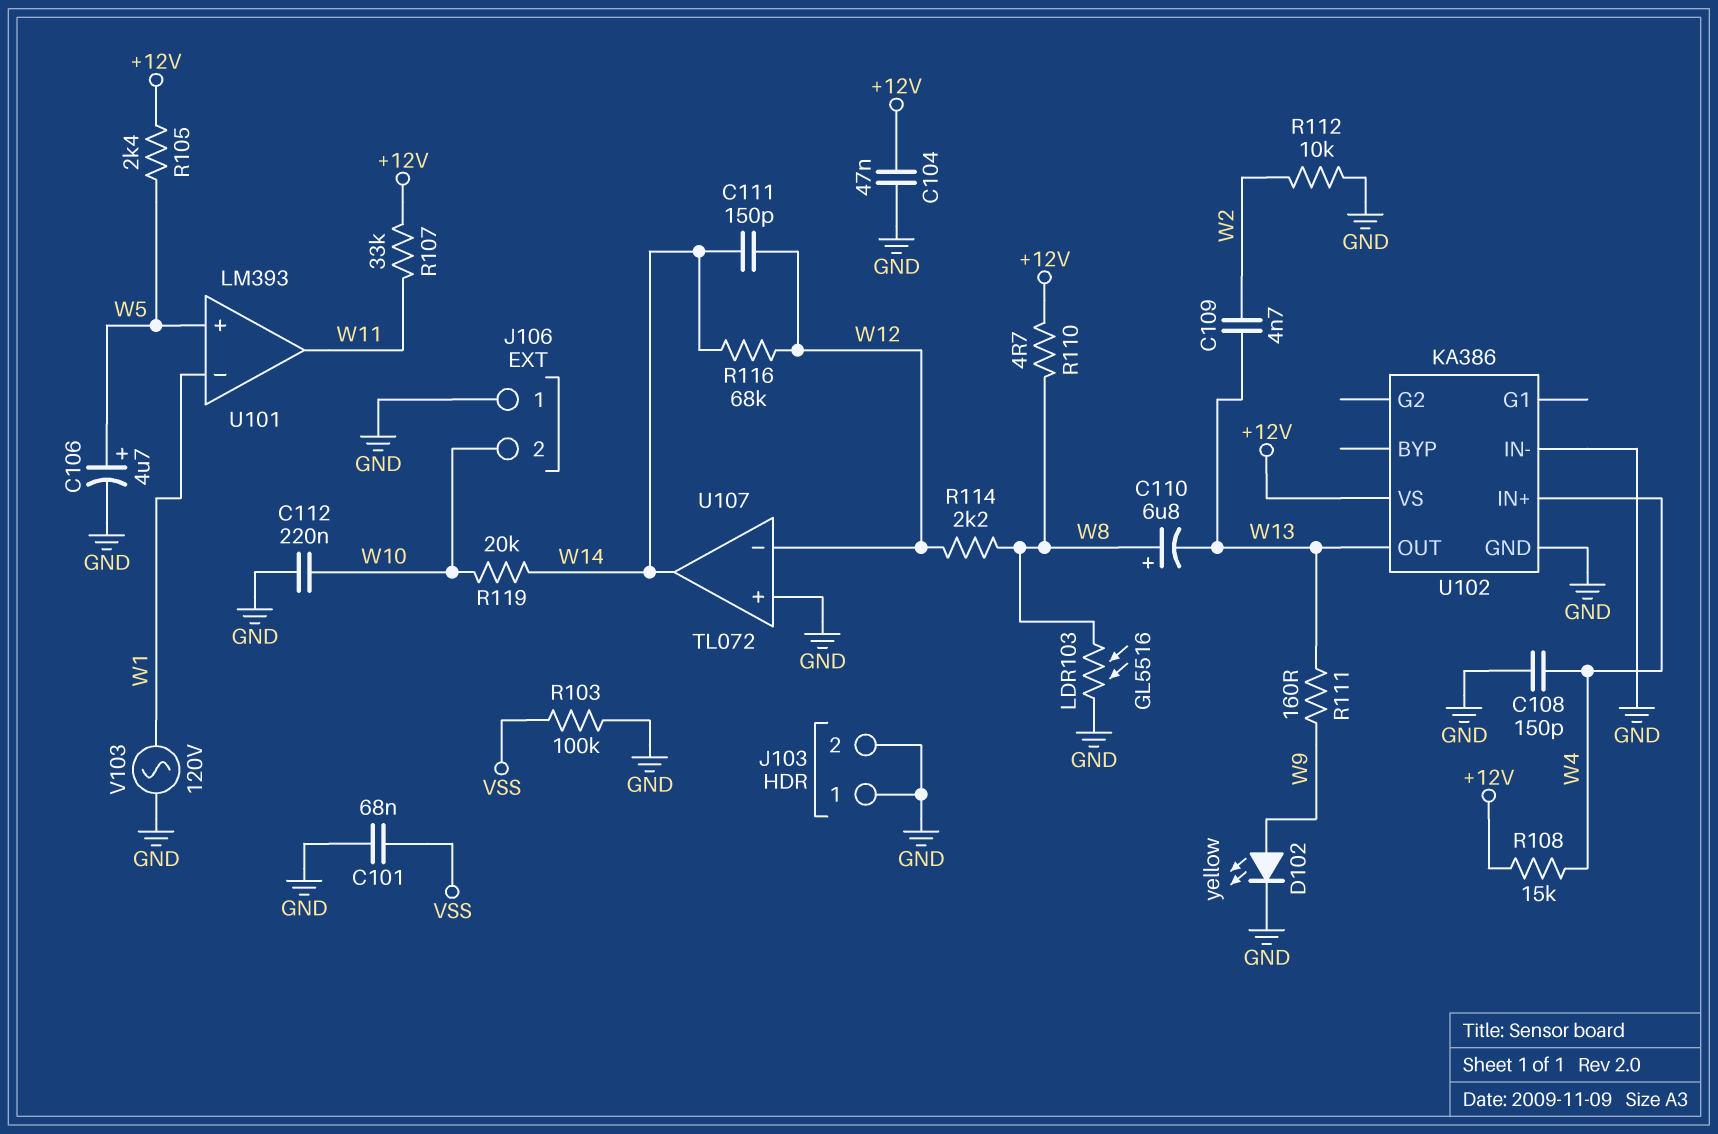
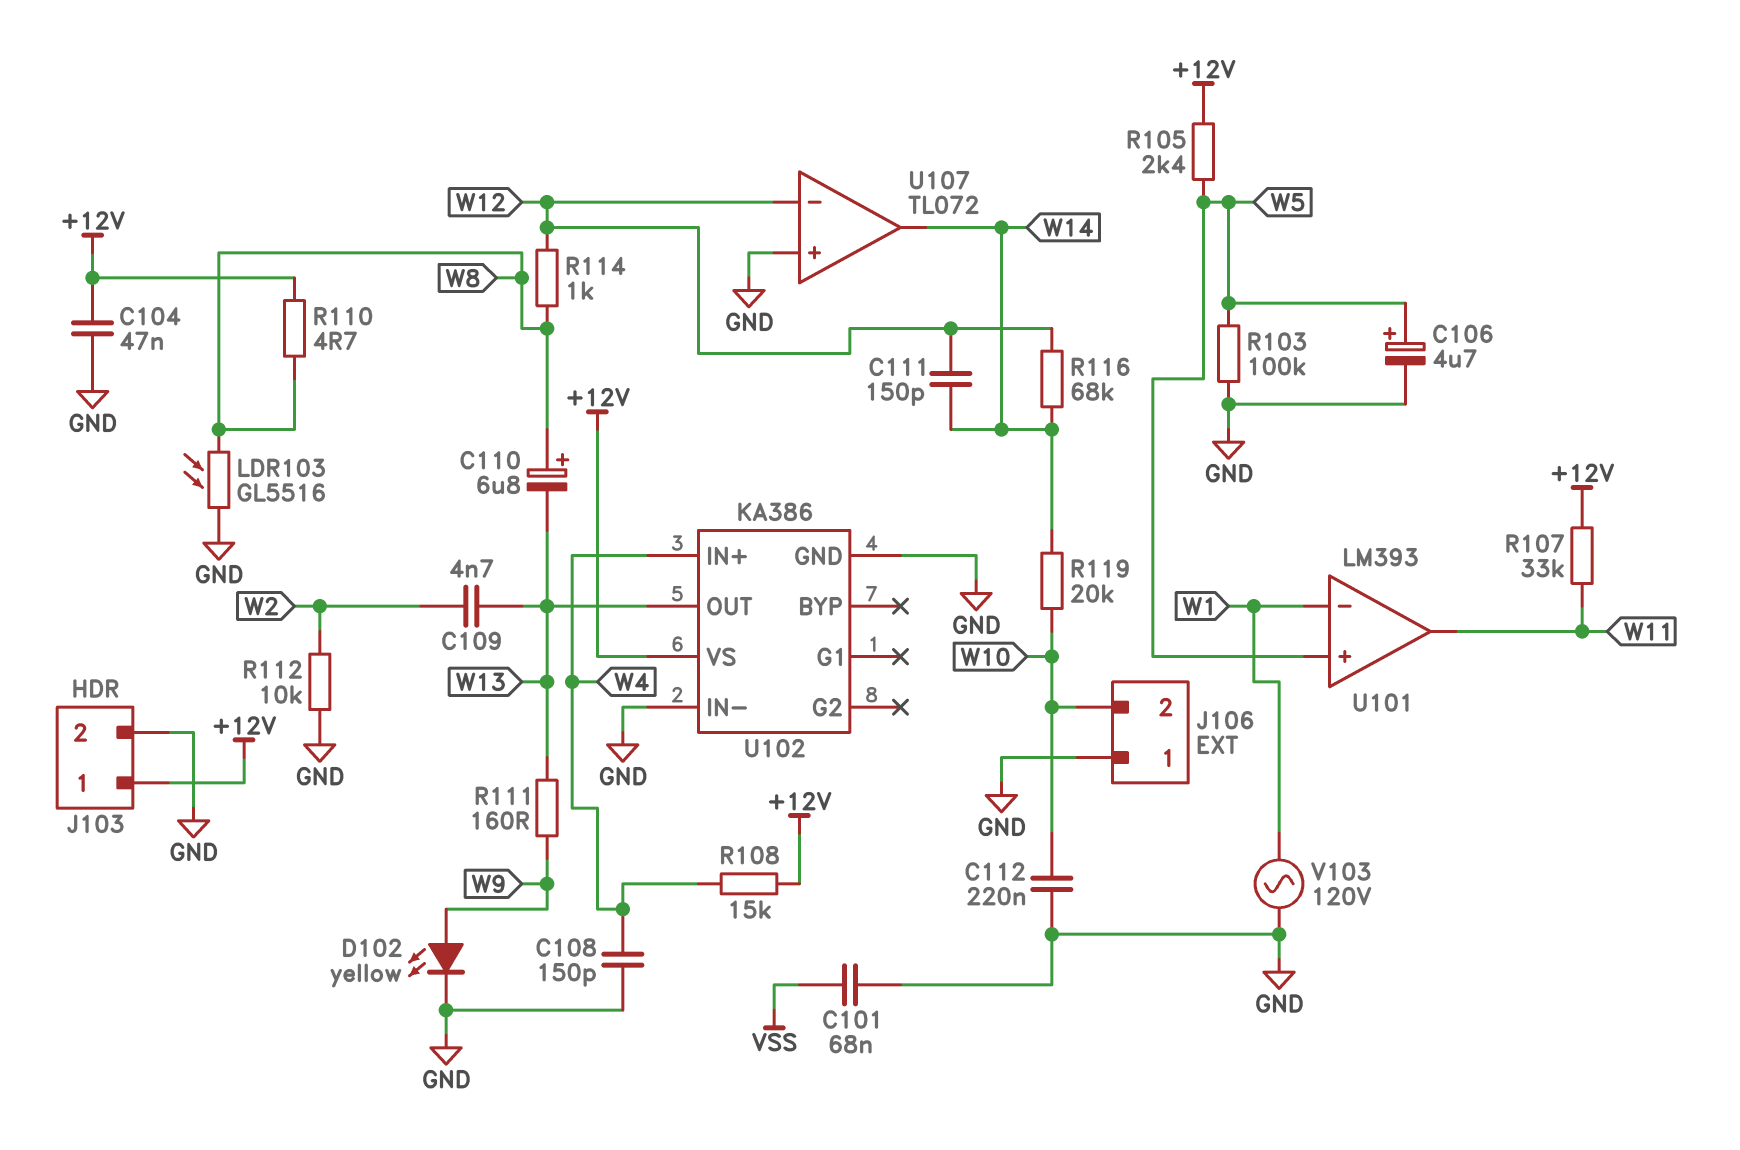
J103 pin 1: GND -> +12V
R103: 100k (GND, VSS) -> 100k (GND, W5)
R114: 2.2k (W8, W12) -> 1k (W8, W12)

